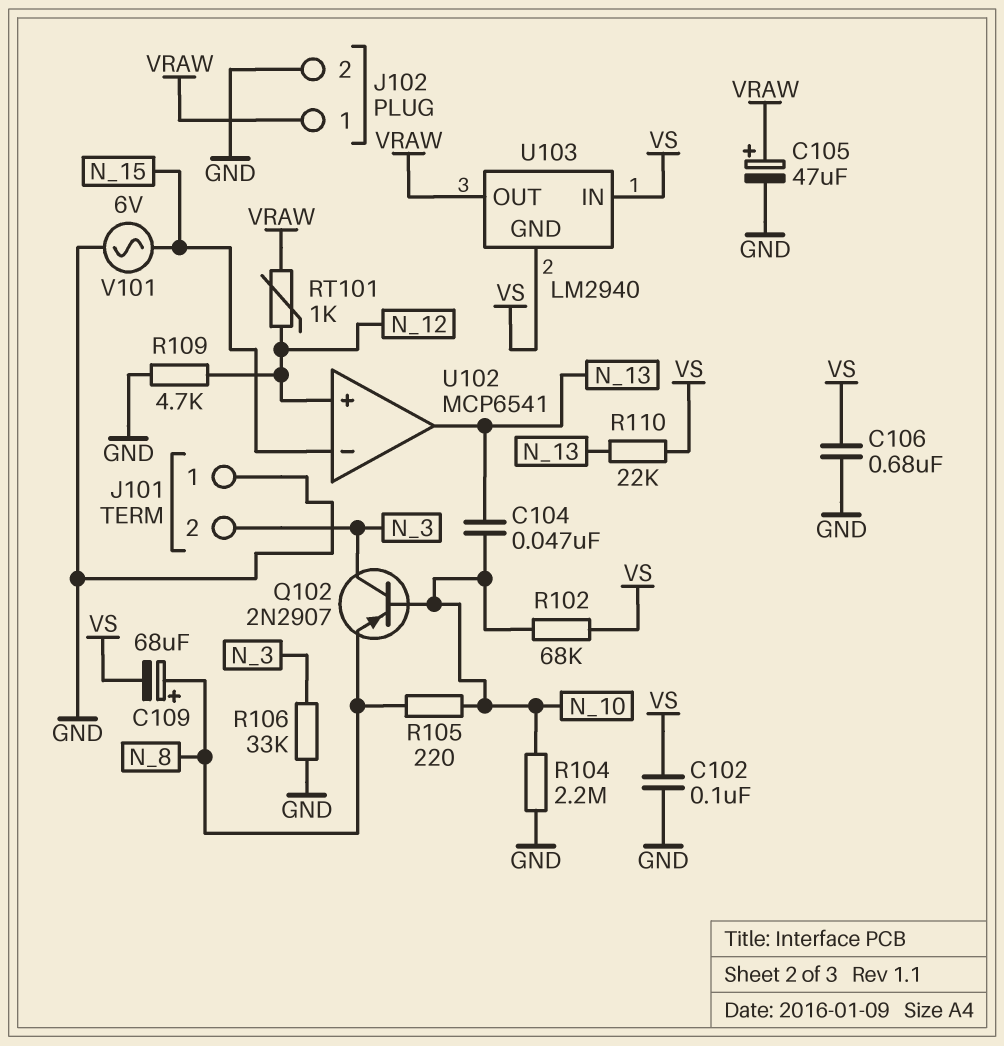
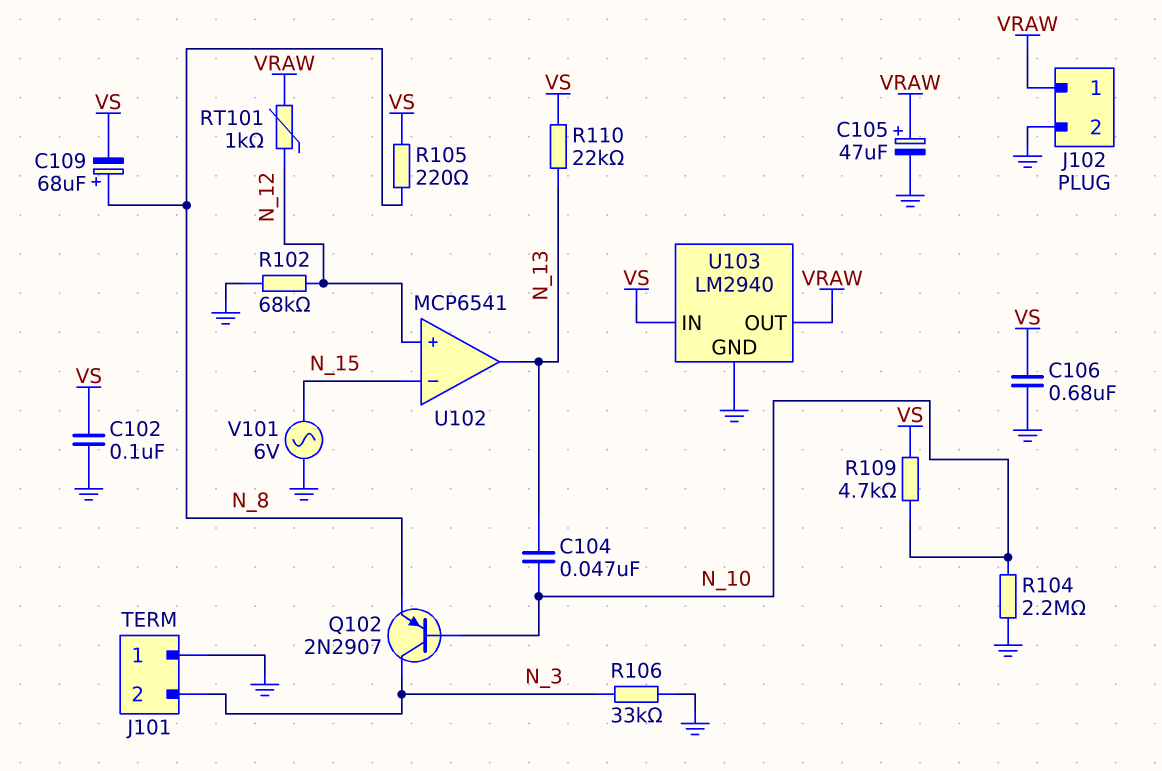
R102: 68k (N_10, VS) -> 68k (GND, N_12)
R105: 220 (N_8, N_10) -> 220 (N_8, VS)
R109: 4.7k (GND, N_12) -> 4.7k (N_10, VS)
U103 pin GND: VS -> GND

